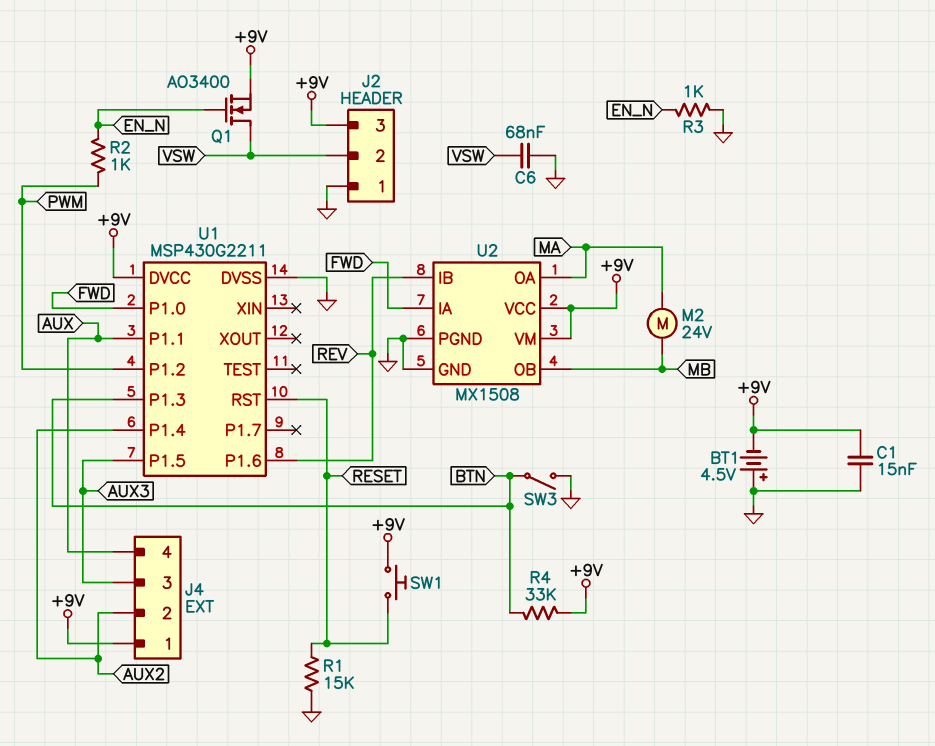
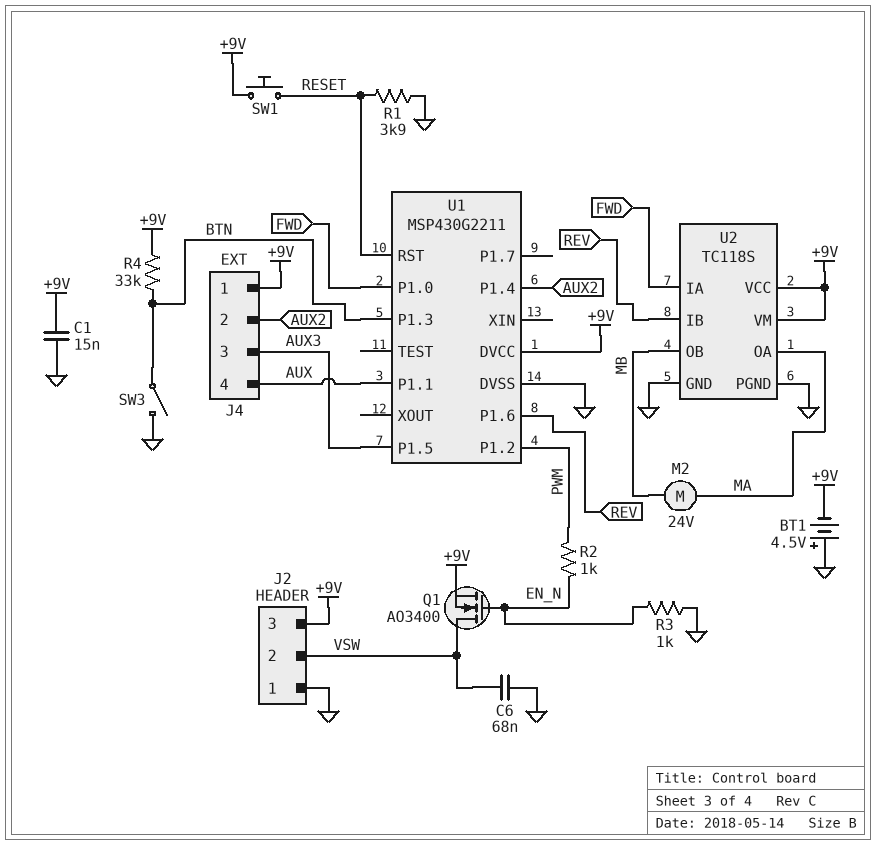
R1: 15k (GND, RESET) -> 3.9k (GND, RESET)
U2: MX1508 -> TC118S

